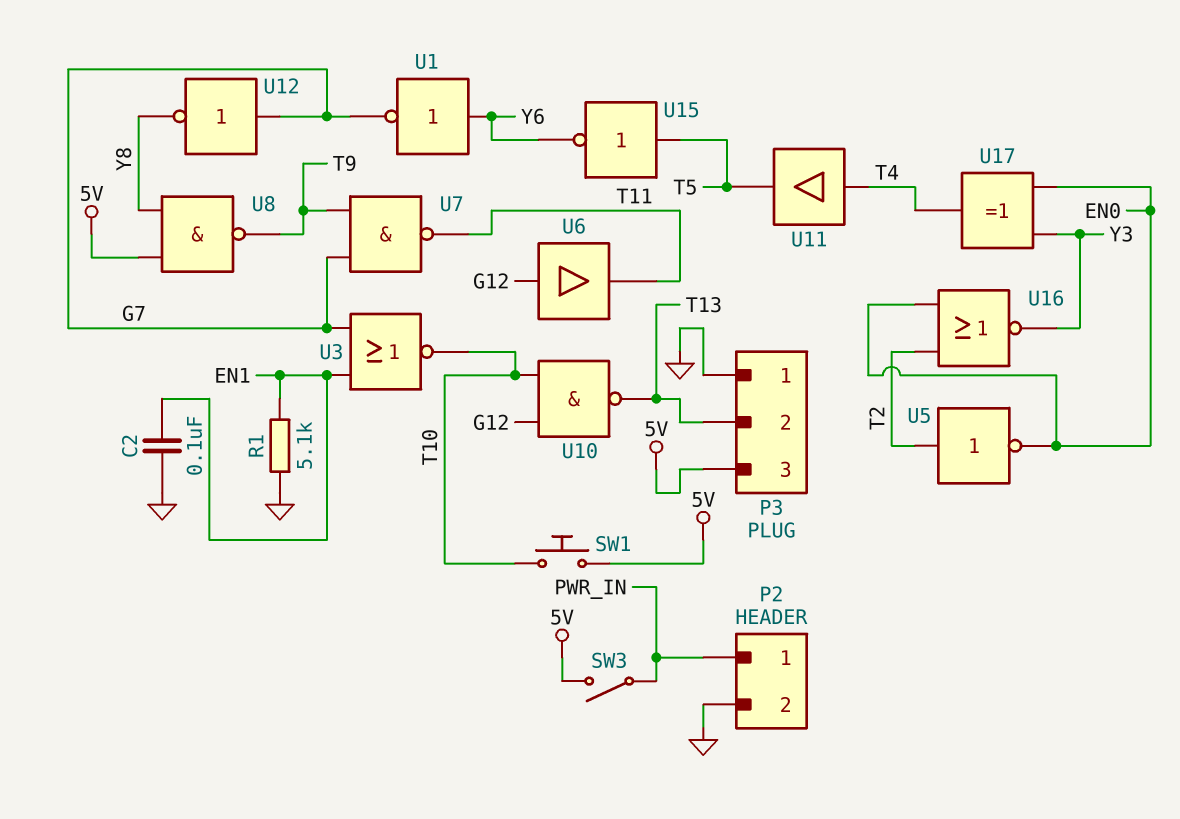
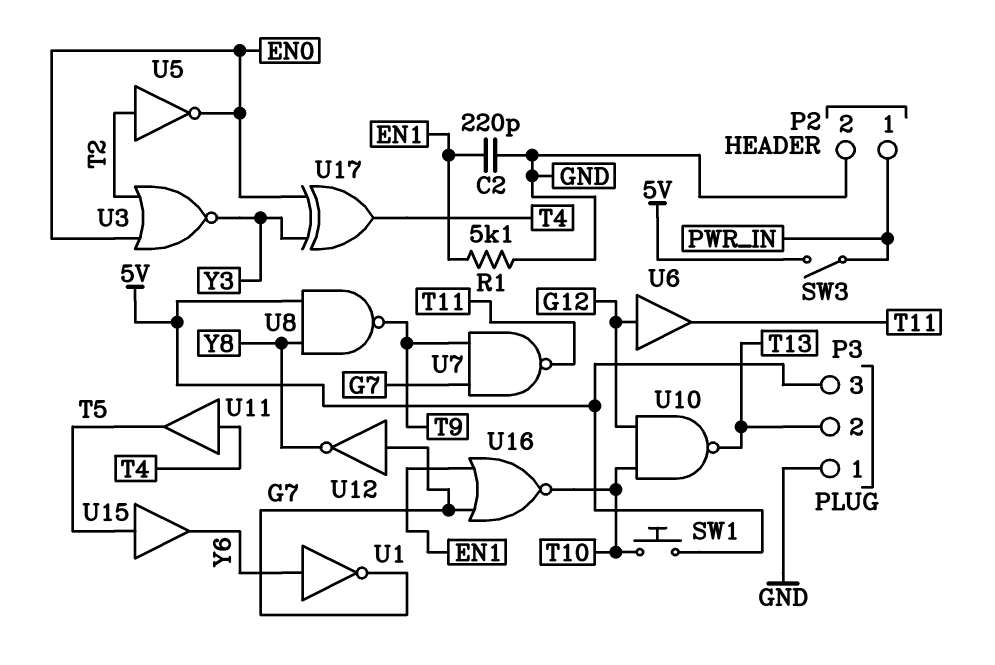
C2: 100nF (EN1, GND) -> 220pF (EN1, GND)
U3: NOR (in EN1, in G7, out T10) -> NOR (in EN0, in T2, out Y3)
U15: NOT (in T5, out Y6) -> buffer (in T5, out Y6)
U16: NOR (in EN0, in T2, out Y3) -> NOR (in EN1, in G7, out T10)

